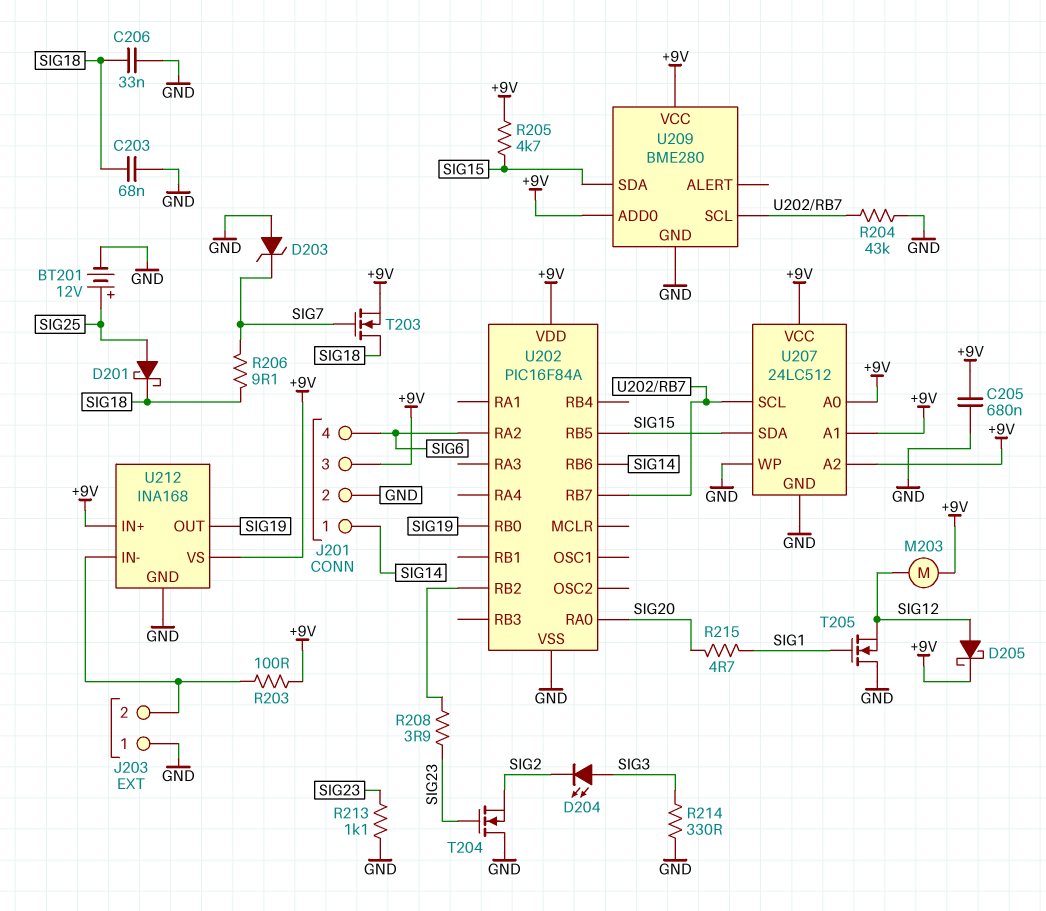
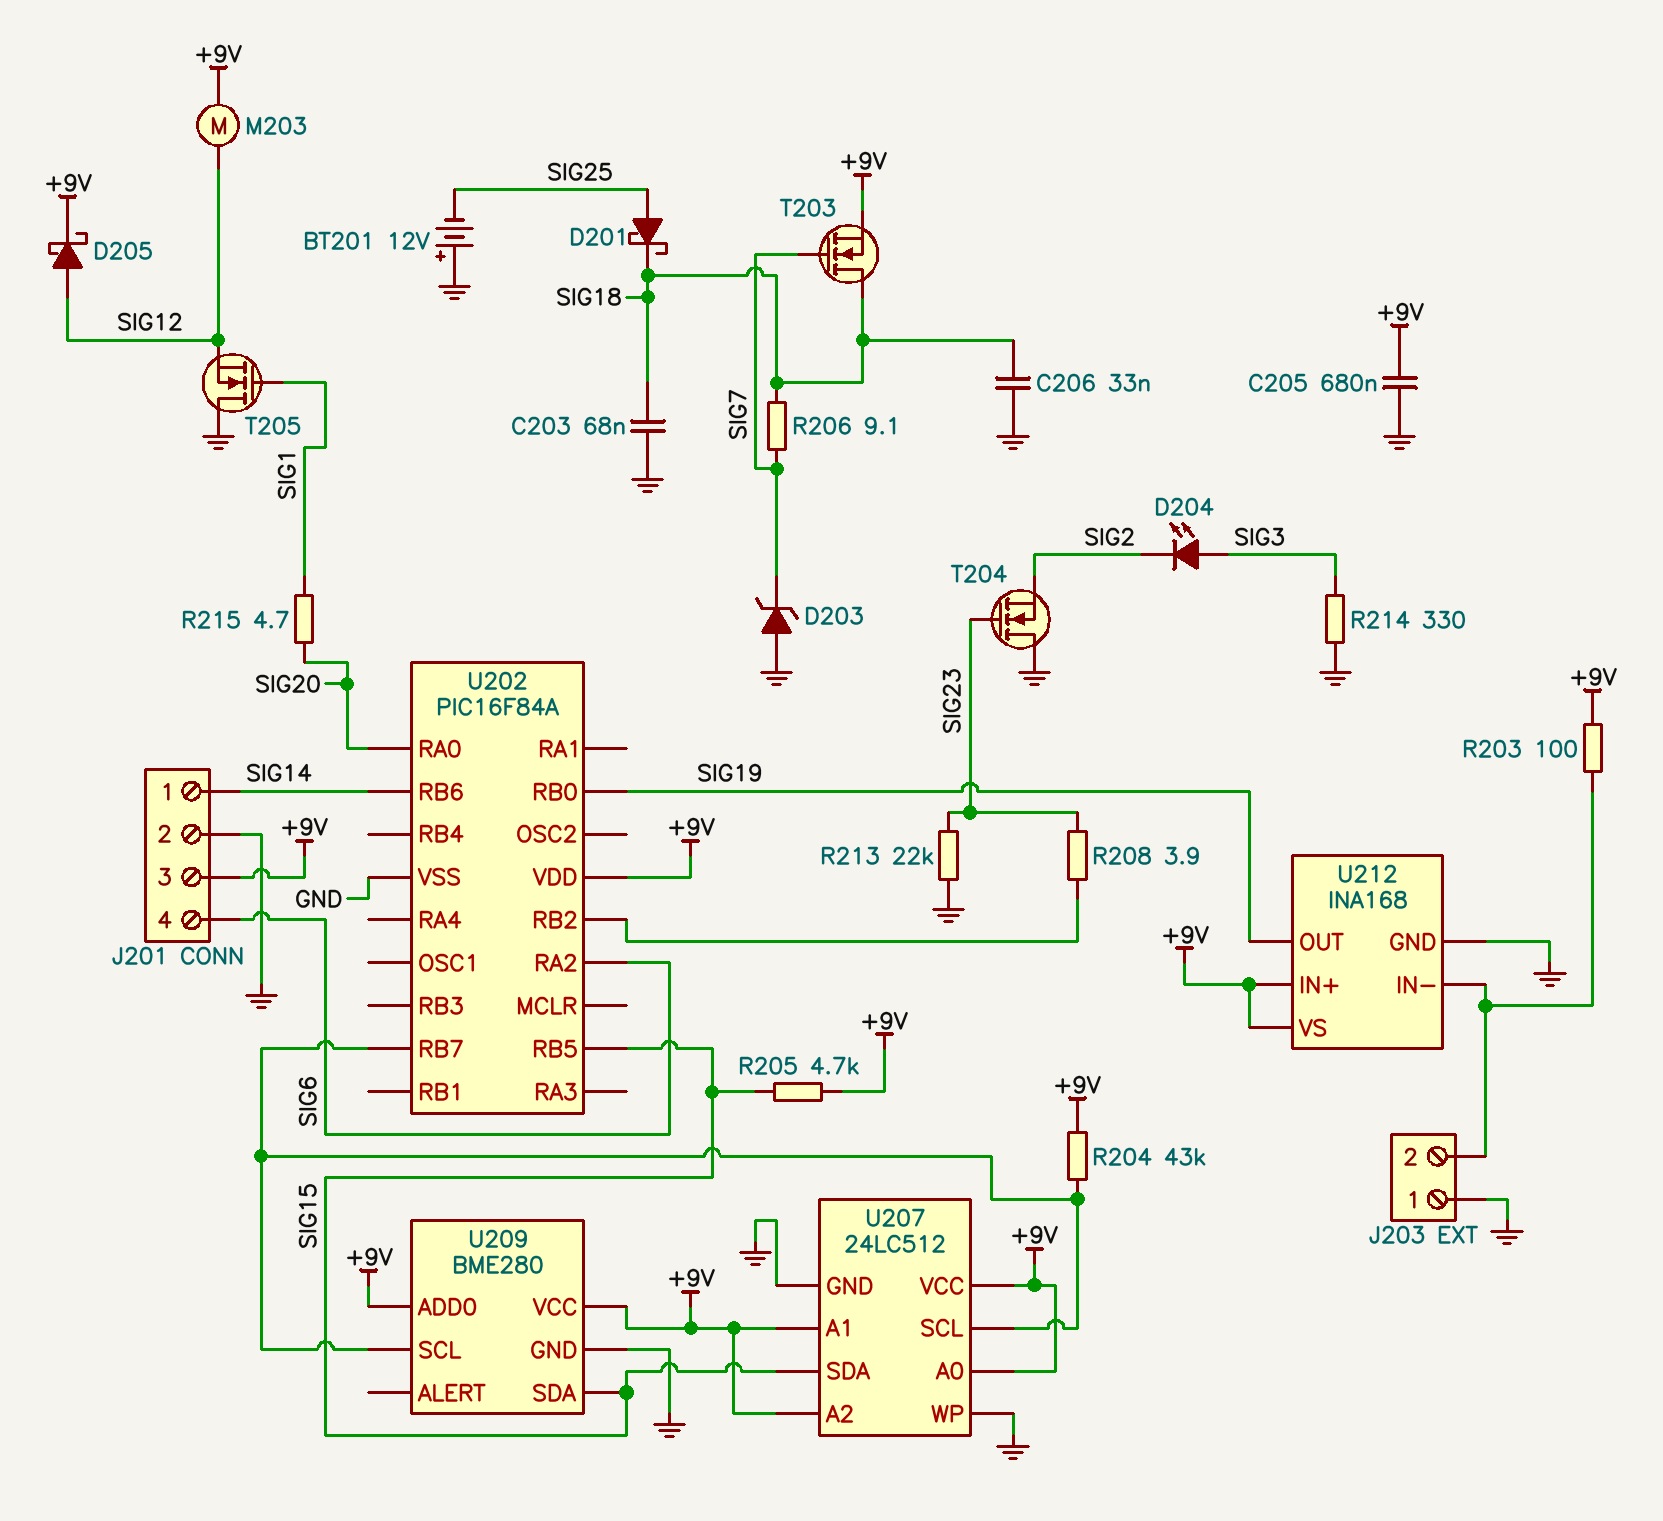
BT201: 12V (plus SIG25, minus GND) -> 12V (plus GND, minus SIG25)
R204: 43k (GND, U202/RB7) -> 43k (+9V, U202/RB7)
R213: 1.1k (GND, SIG23) -> 22k (GND, SIG23)

